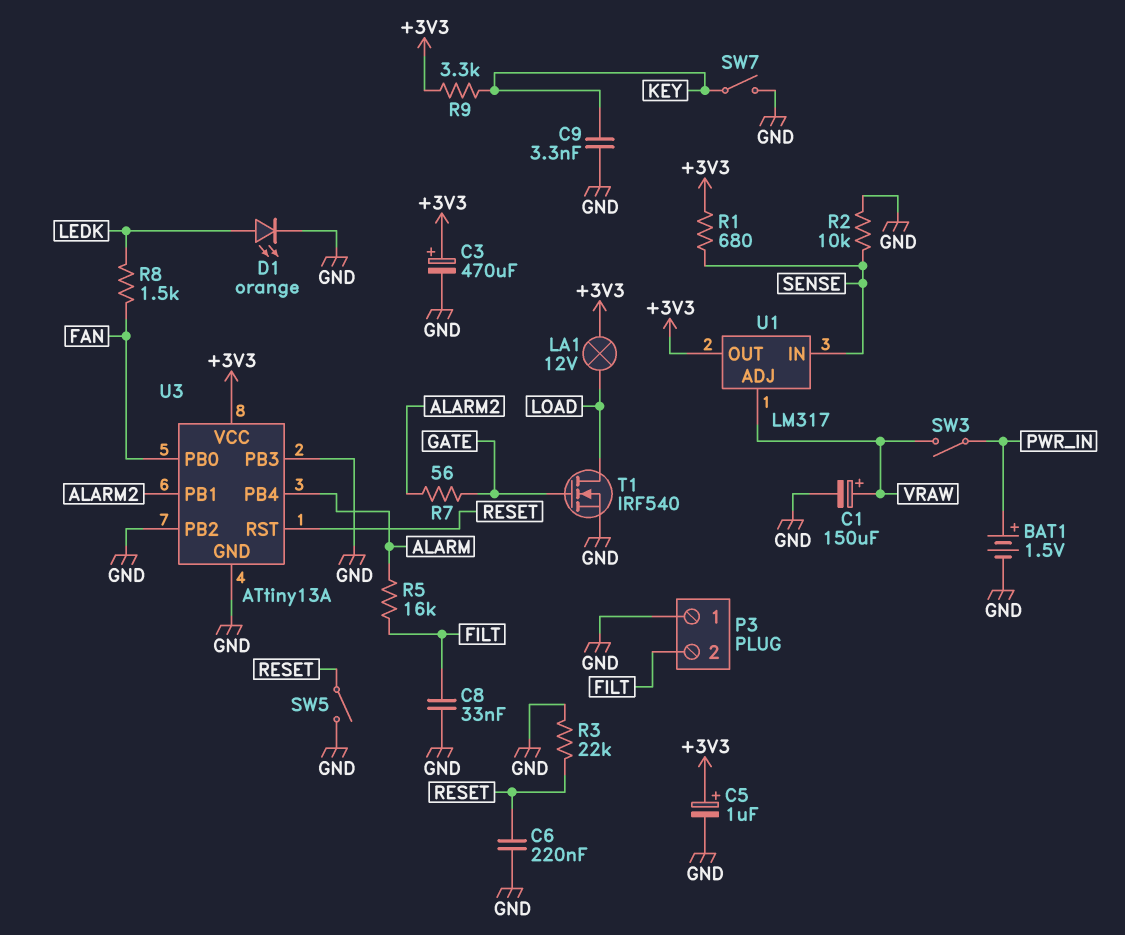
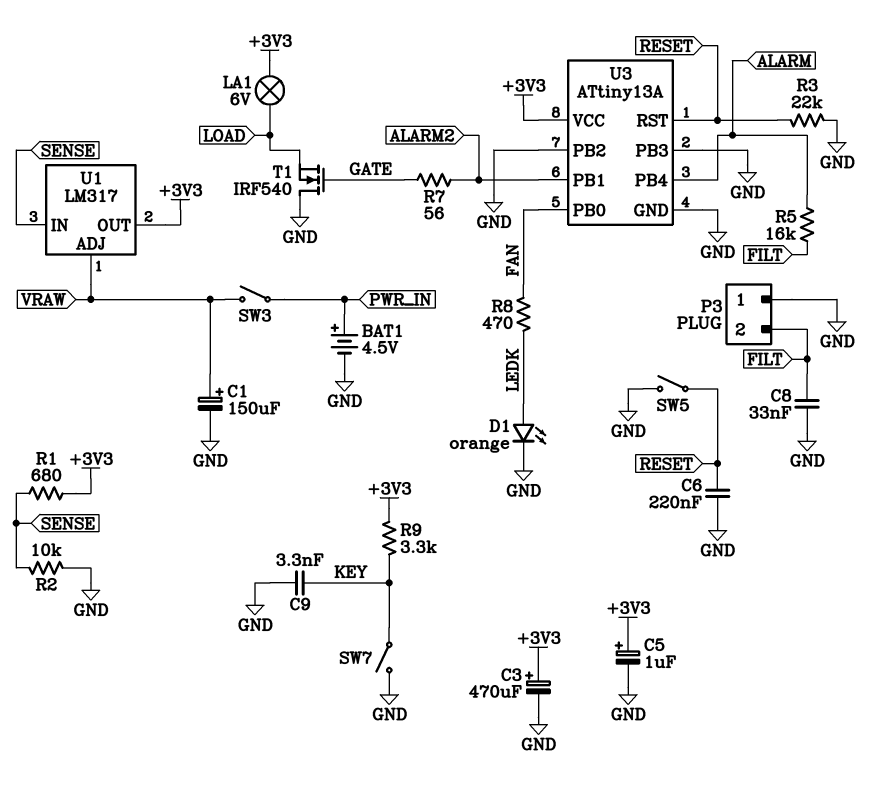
BAT1: 1.5V (plus PWR_IN, minus GND) -> 4.5V (plus PWR_IN, minus GND)
LA1: lamp 12V (+3V3, LOAD) -> lamp 6V (+3V3, LOAD)
R8: 1.5k (FAN, LEDK) -> 470 (FAN, LEDK)
T1: NMOS IRF540 (G GATE, D LOAD, S GND) -> NMOS IRF540 (G GATE, D GND, S LOAD)

